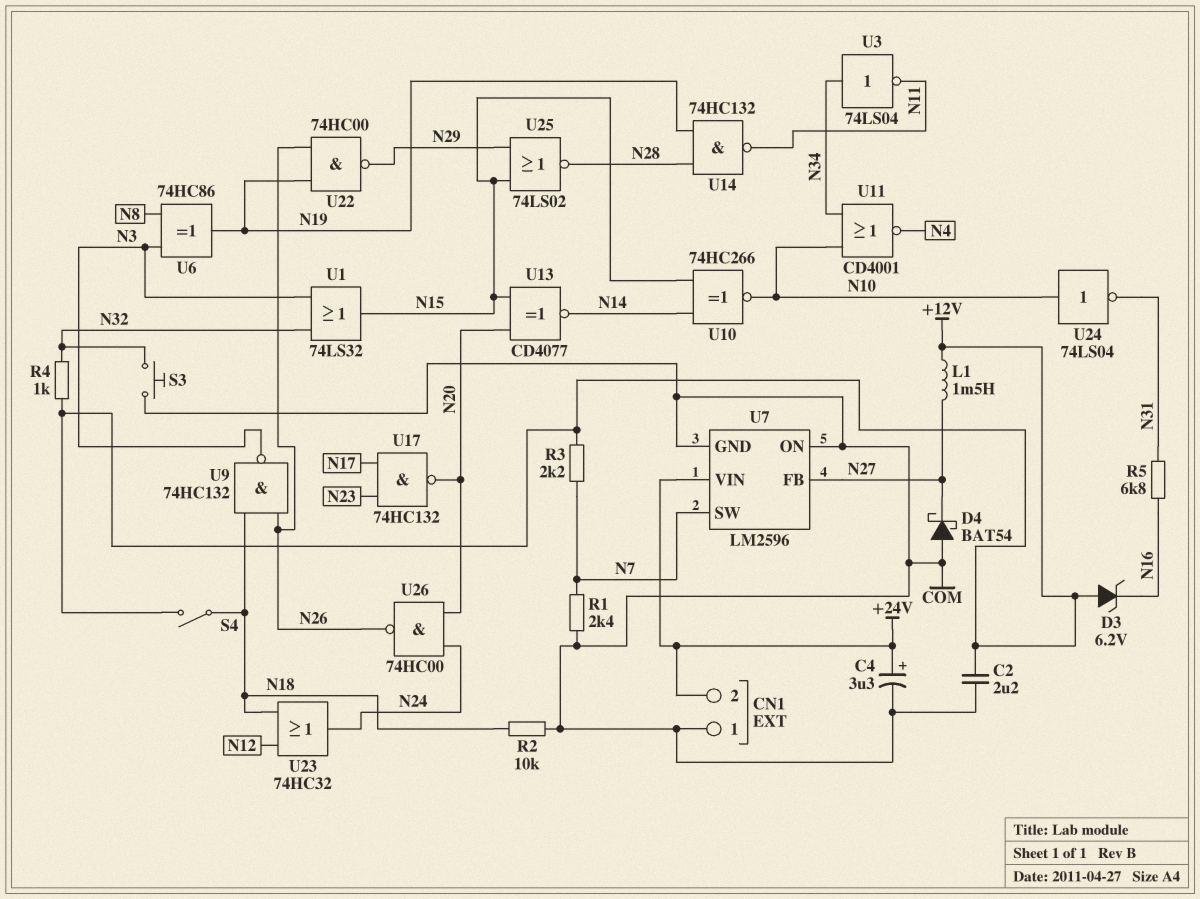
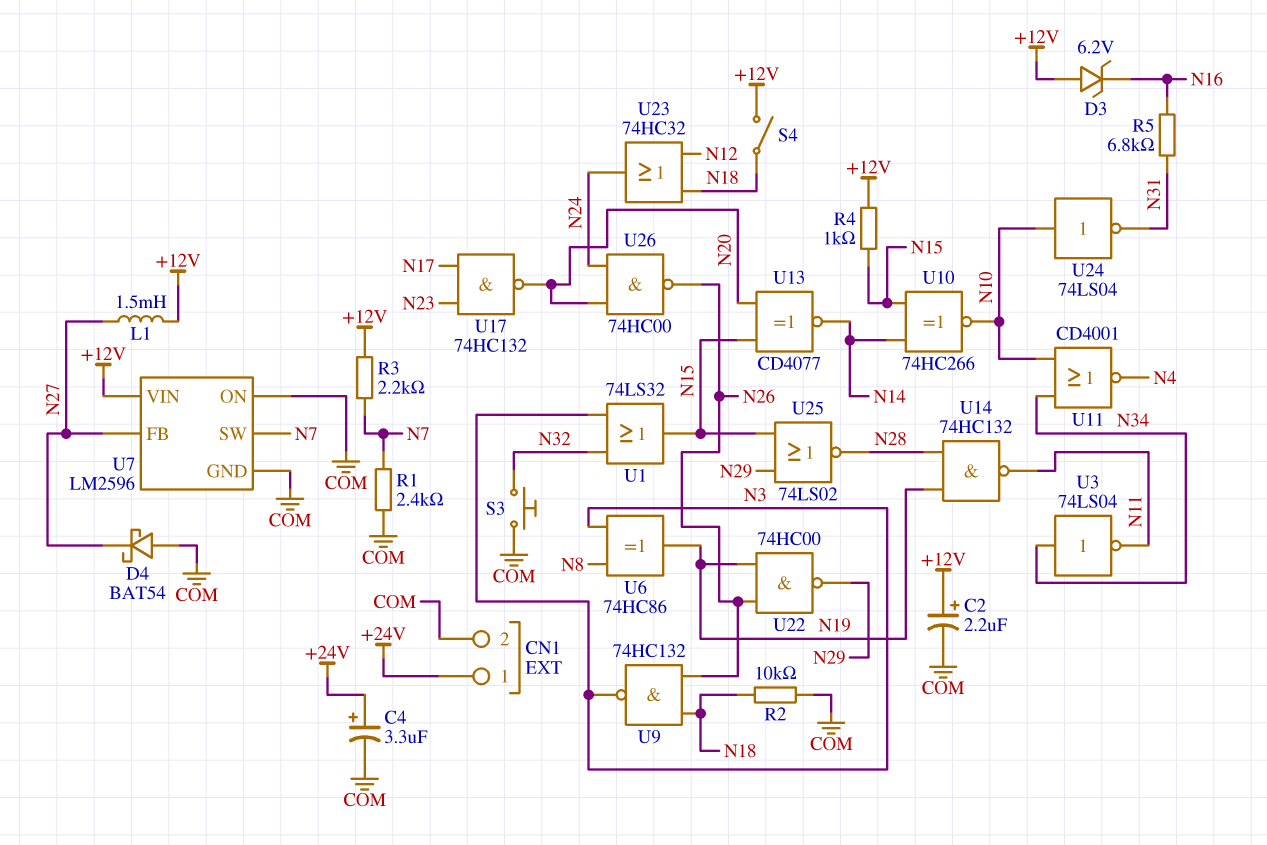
C2: 2.2uF (+12V, COM) -> 2.2uF (plus +12V, minus COM)
CN1 pin 1: COM -> +24V
CN1 pin 2: +24V -> COM
R4: 1k (+12V, N32) -> 1k (+12V, N15)
U7 pin VIN: +24V -> +12V

